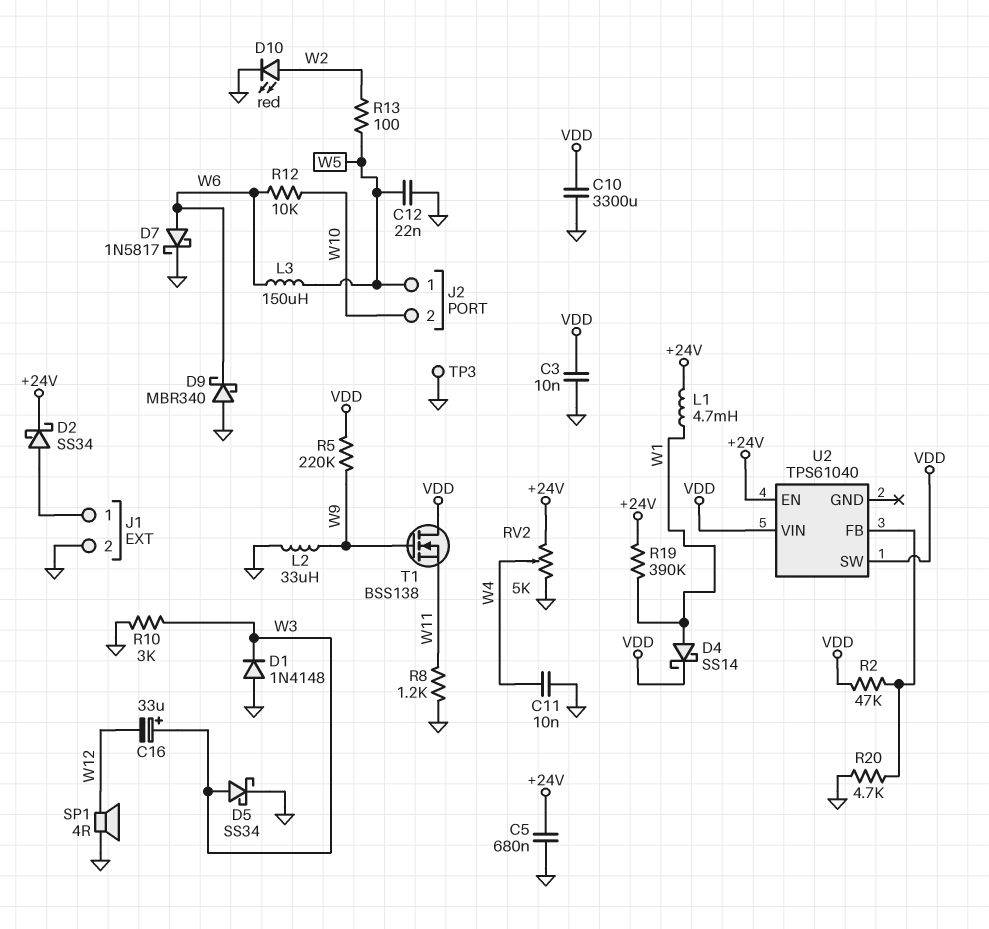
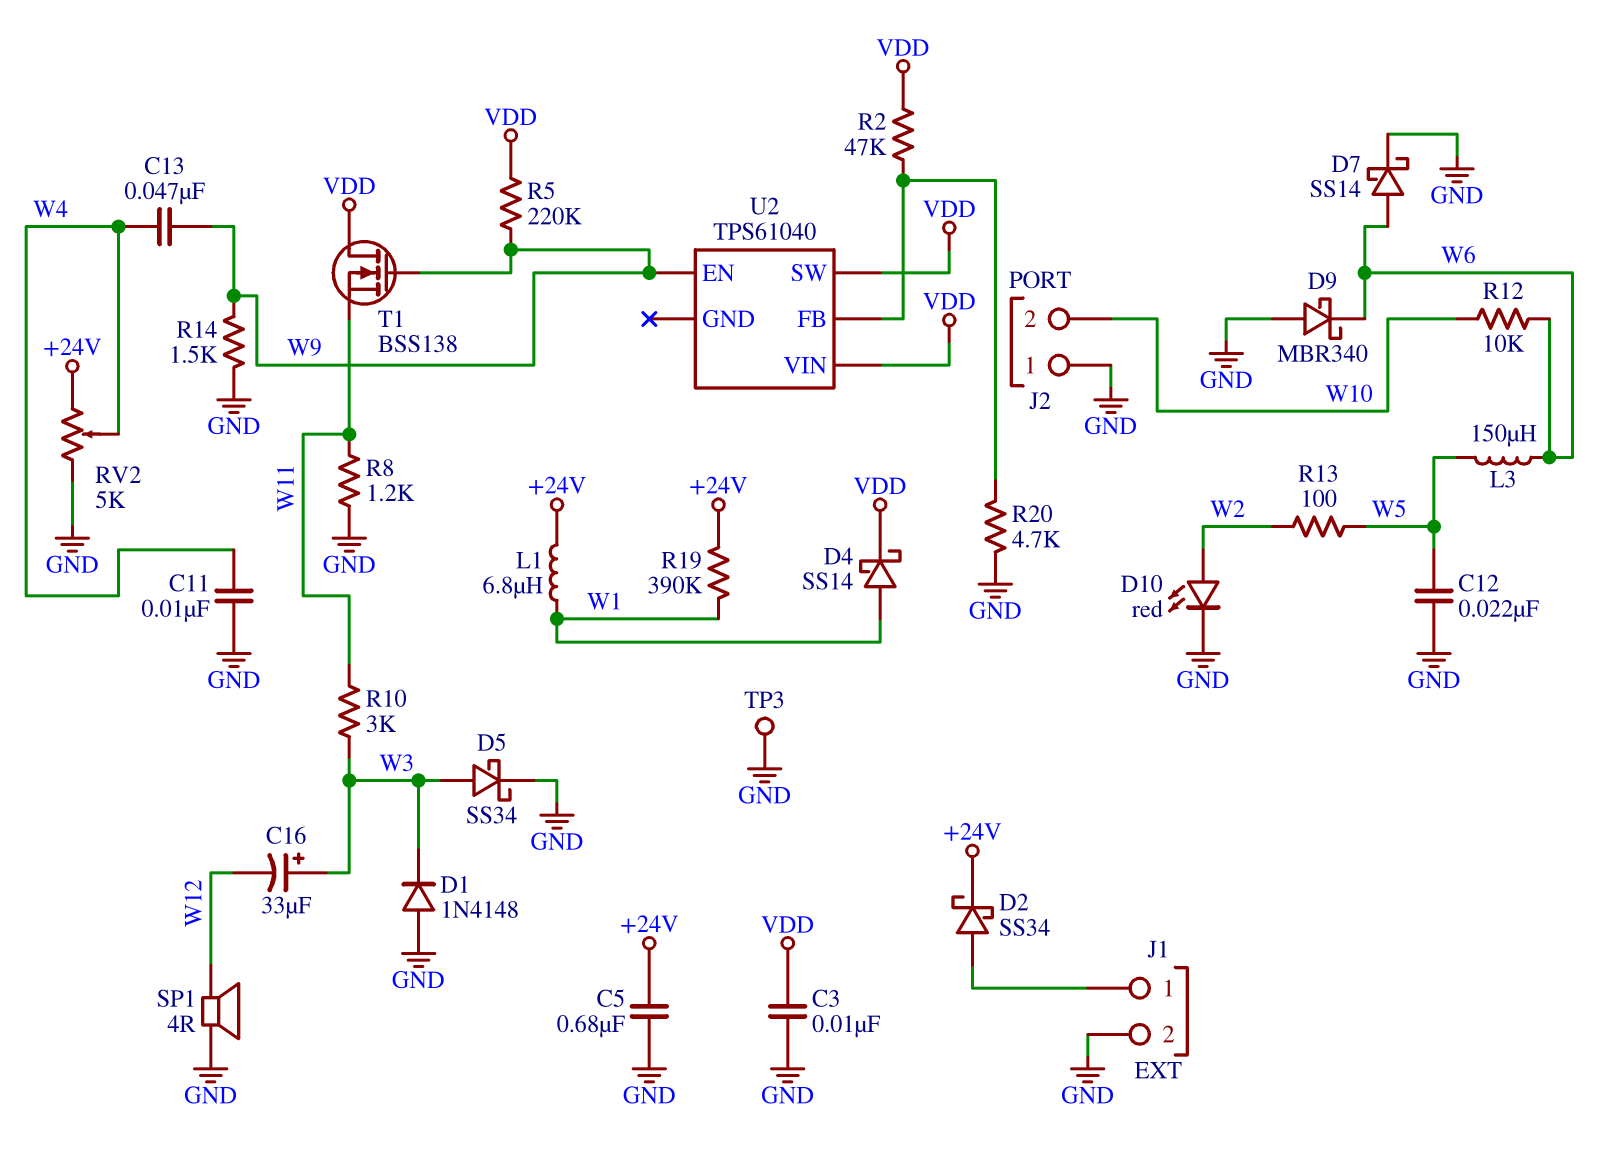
C10: 3300uF (GND, VDD) -> none
C13: none -> 47nF (W4, W9)
D7: schottky 1N5817 (A W6, K GND) -> schottky SS14 (A W6, K GND)
J2 pin 1: W5 -> GND
L1: 4.7mH (+24V, W1) -> 6.8uH (+24V, W1)
L2: 33uH (GND, W9) -> none
R10: 3k (GND, W3) -> 3k (W3, W11)
R14: none -> 1.5k (GND, W9)
U2 pin EN: +24V -> W9

